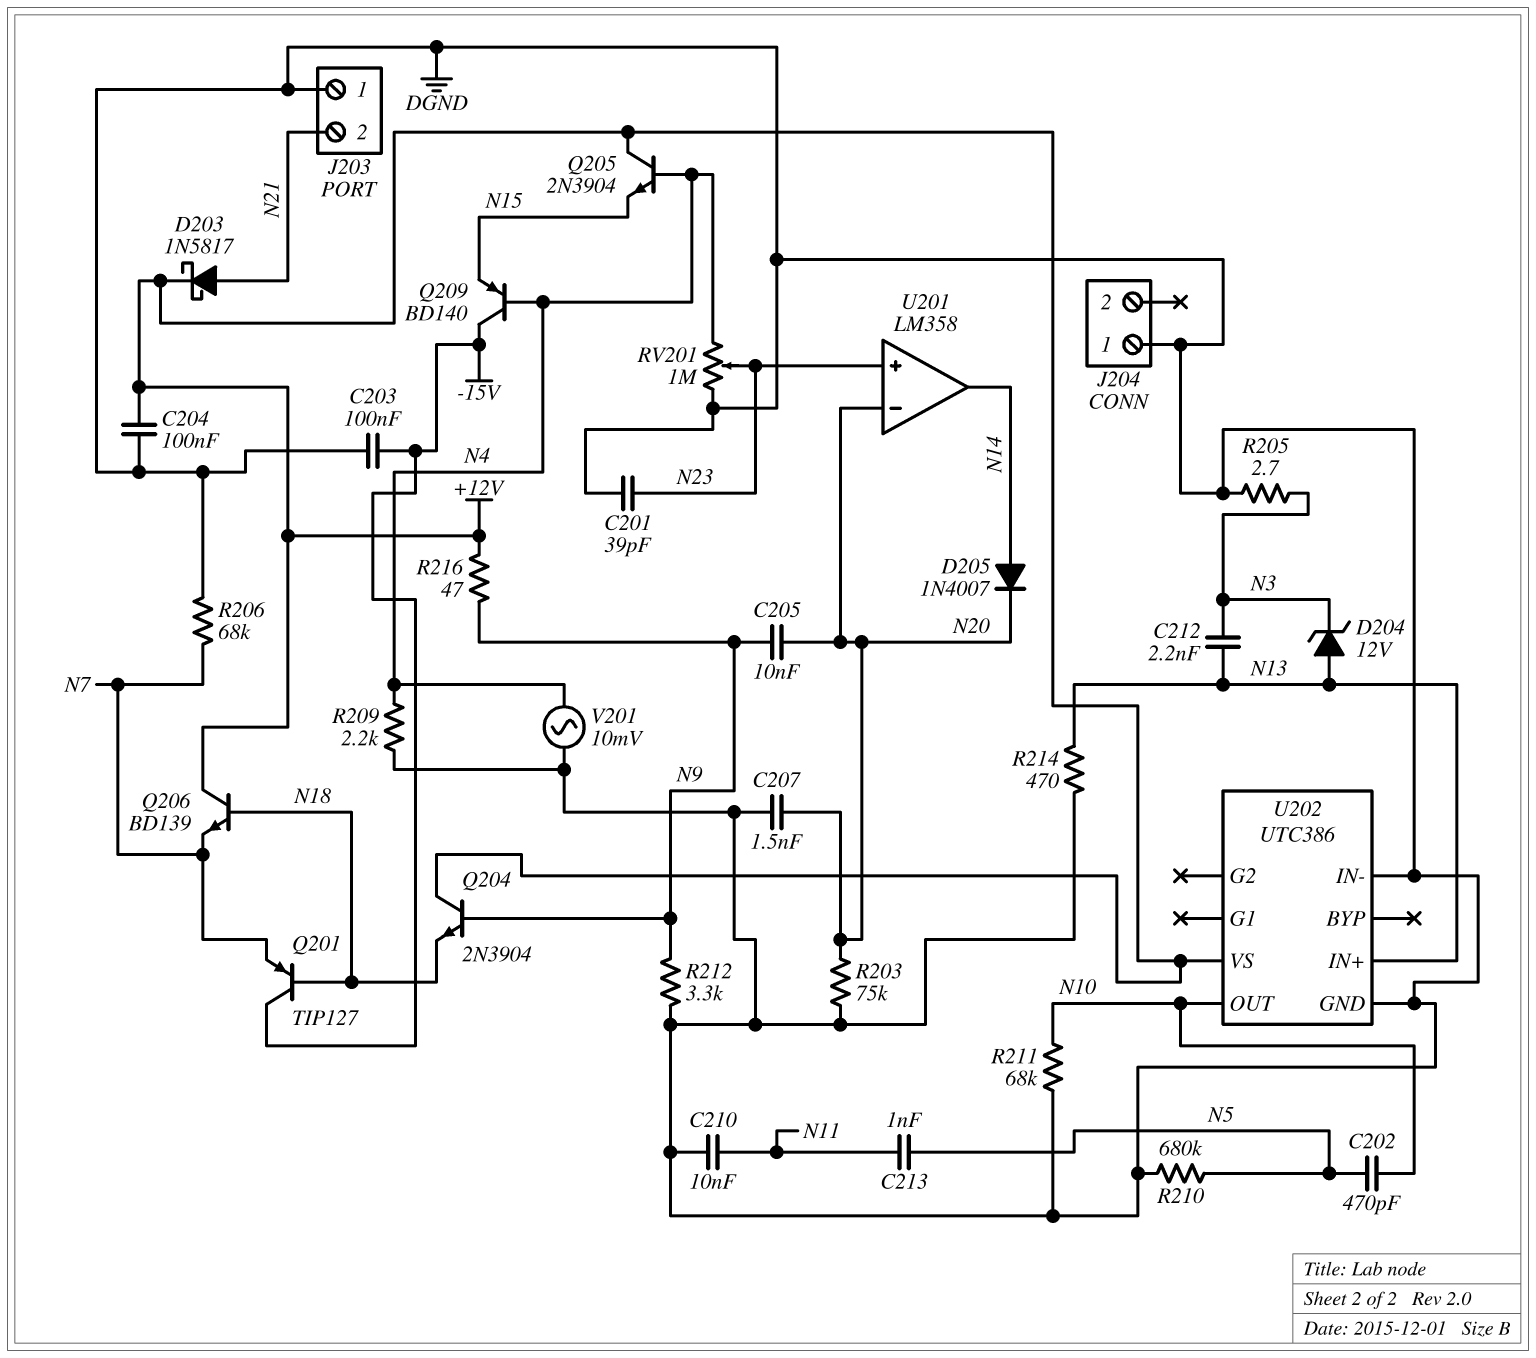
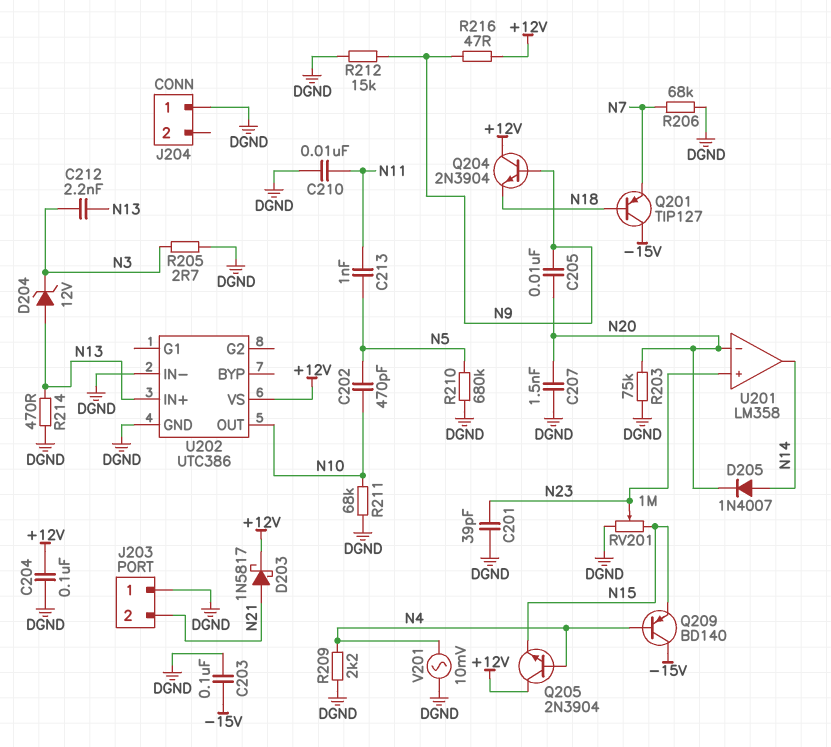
Q206: NPN BD139 (B N18, C +12V, E N7) -> none
R212: 3.3k (DGND, N9) -> 15k (DGND, N9)
RV201: 1M (DGND, N4, wiper N23) -> 1M (DGND, N15, wiper N23)

